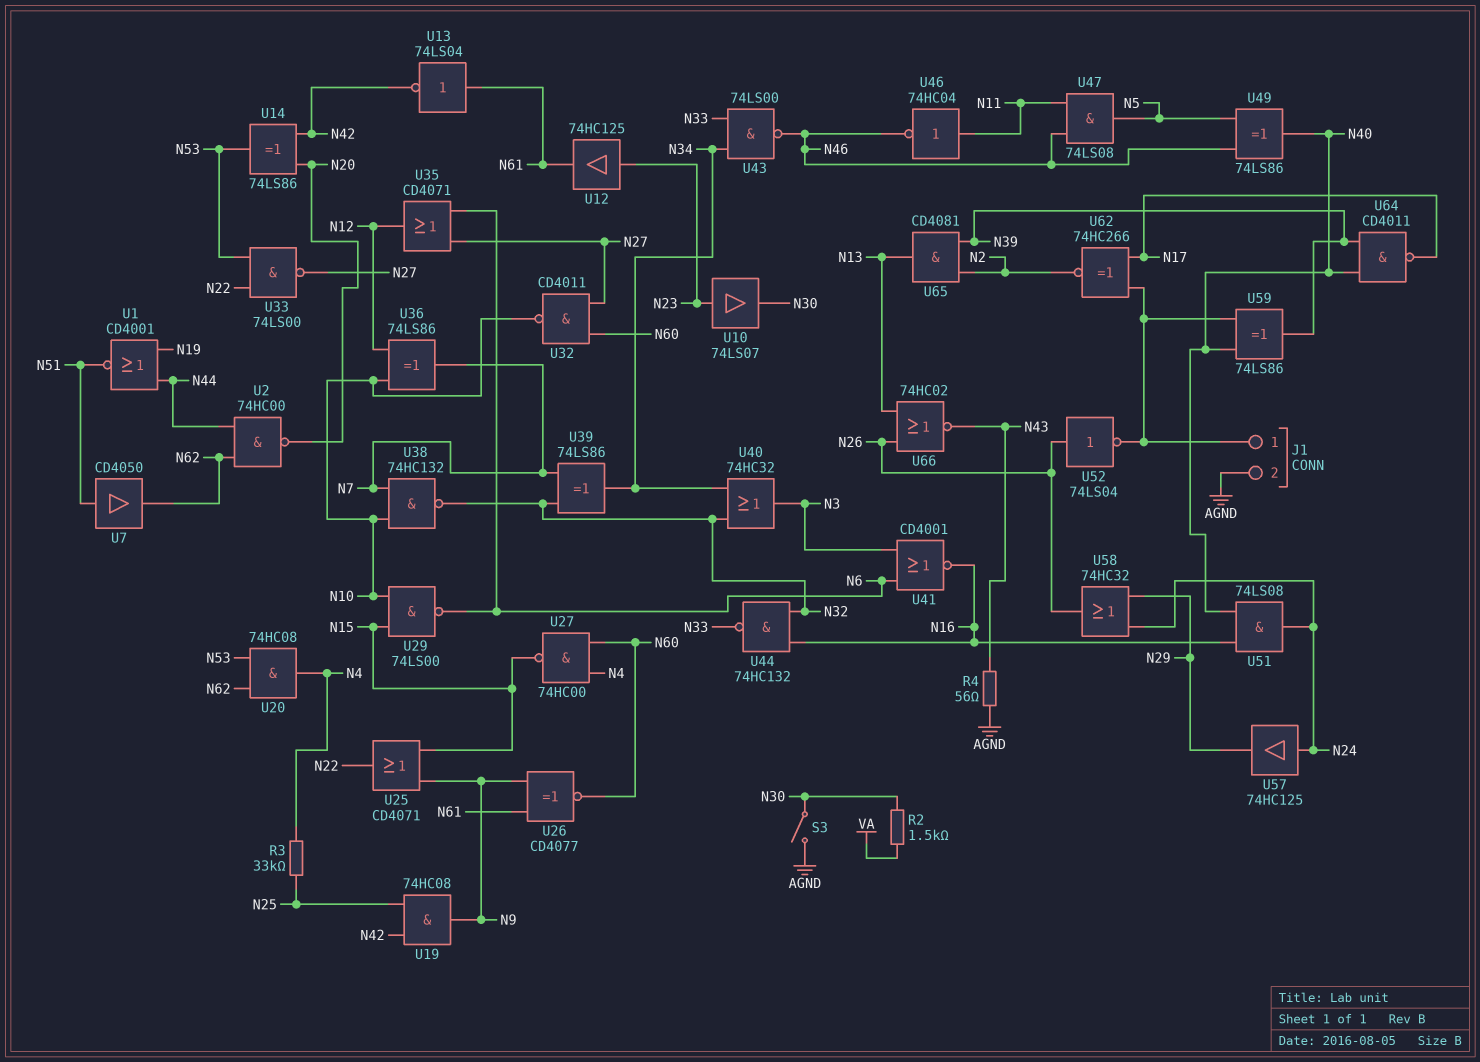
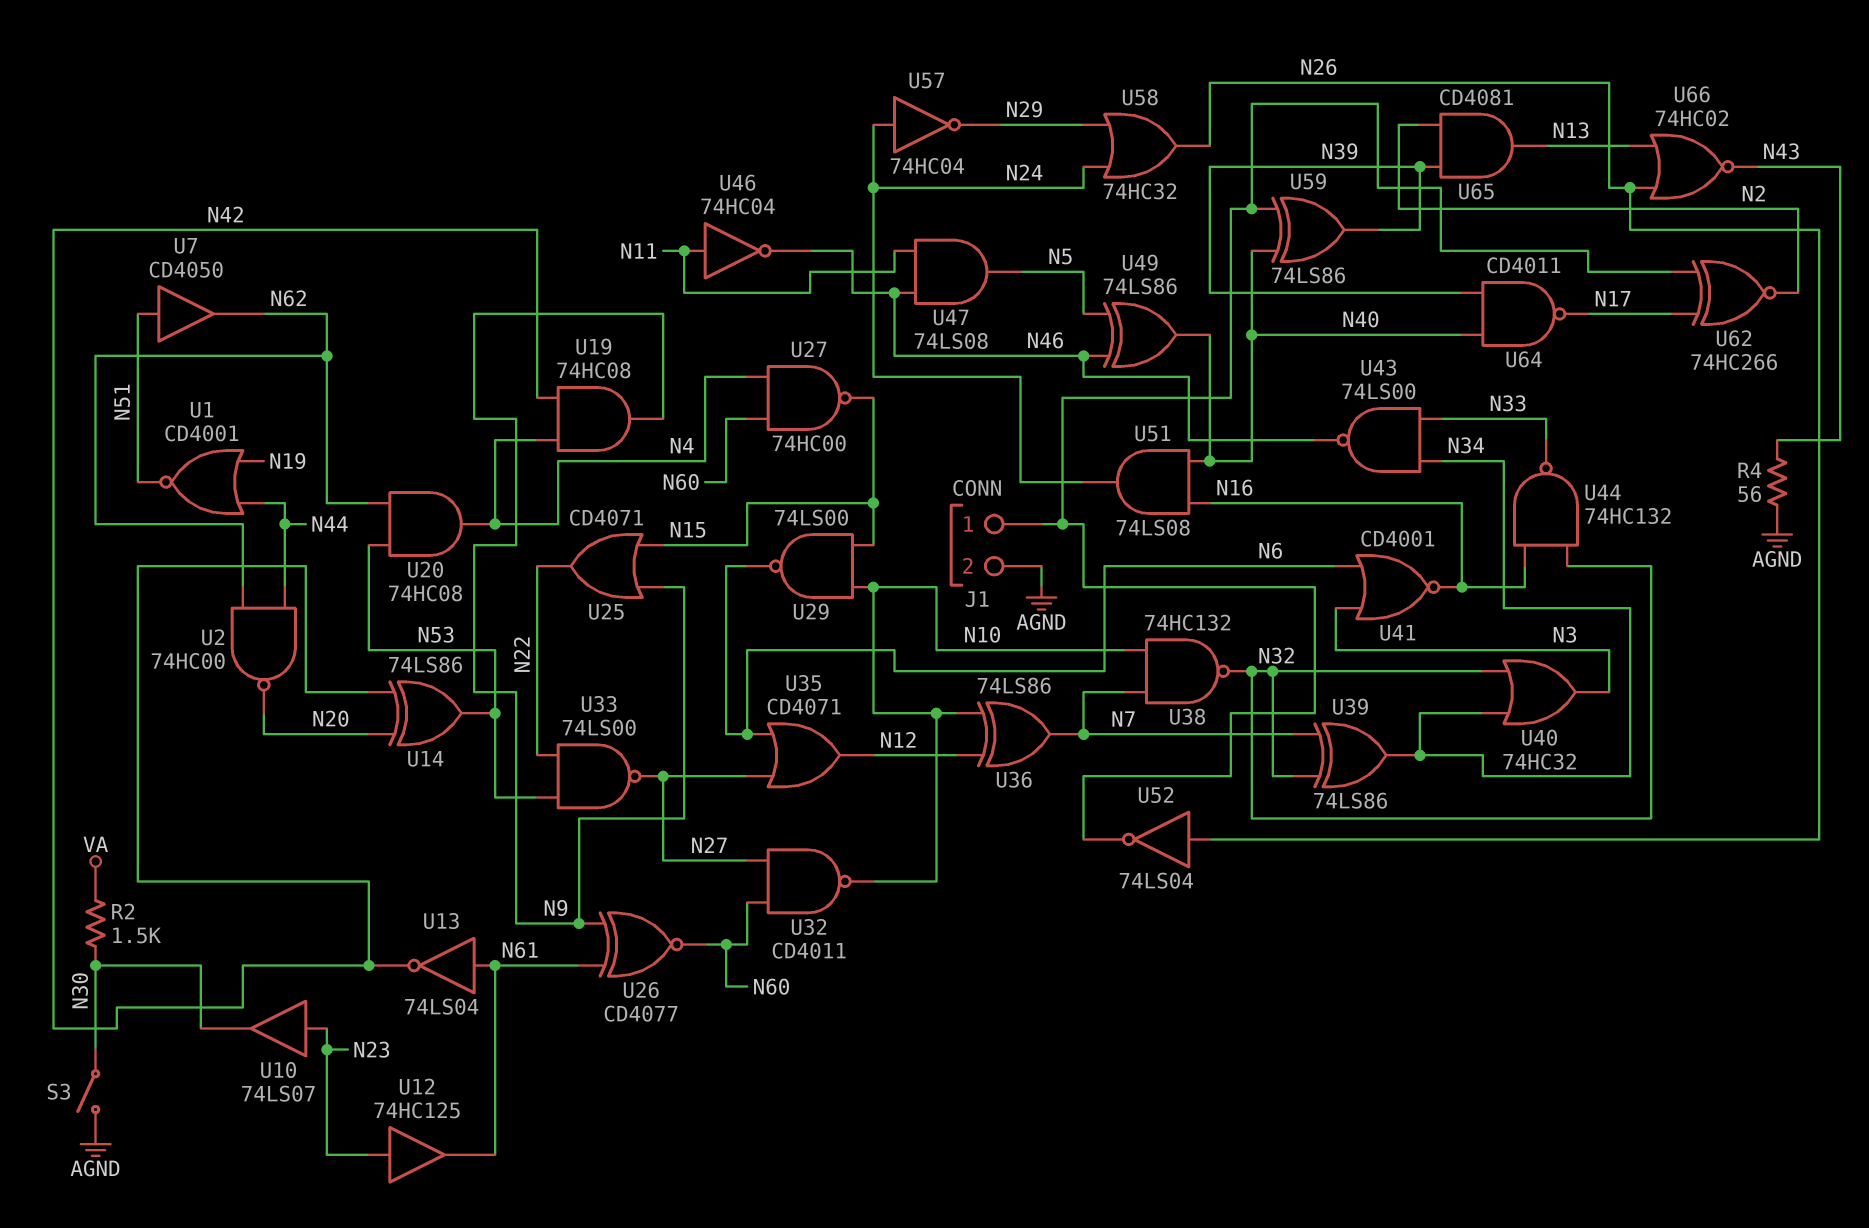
R3: 33k (N4, N25) -> none
U19: AND 74HC08 (in N25, in N42, out N9) -> AND 74HC08 (in N4, in N42, out N9)
U57: buffer 74HC125 (in N24, out N29) -> NOT 74HC04 (in N24, out N29)

